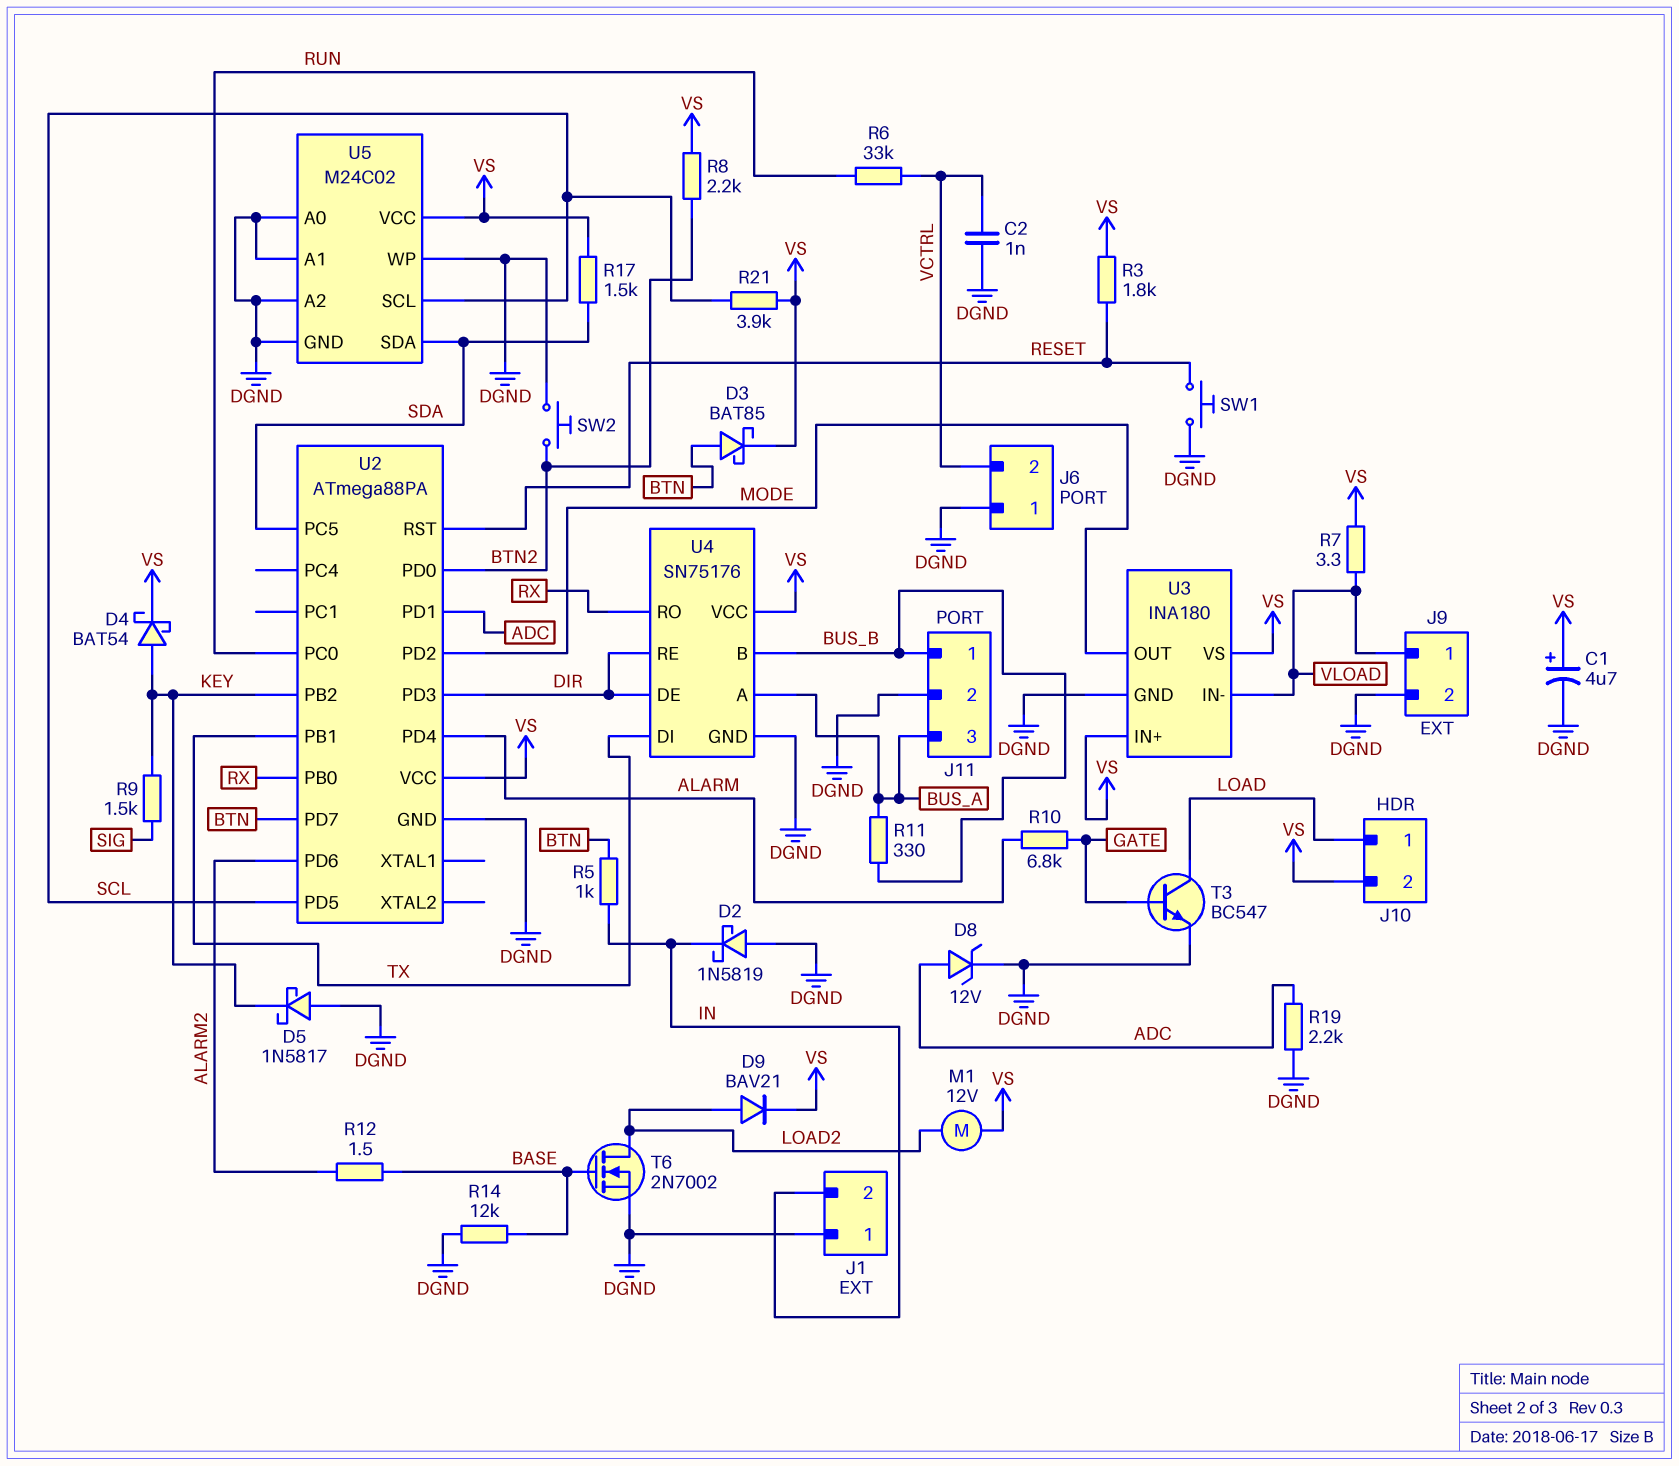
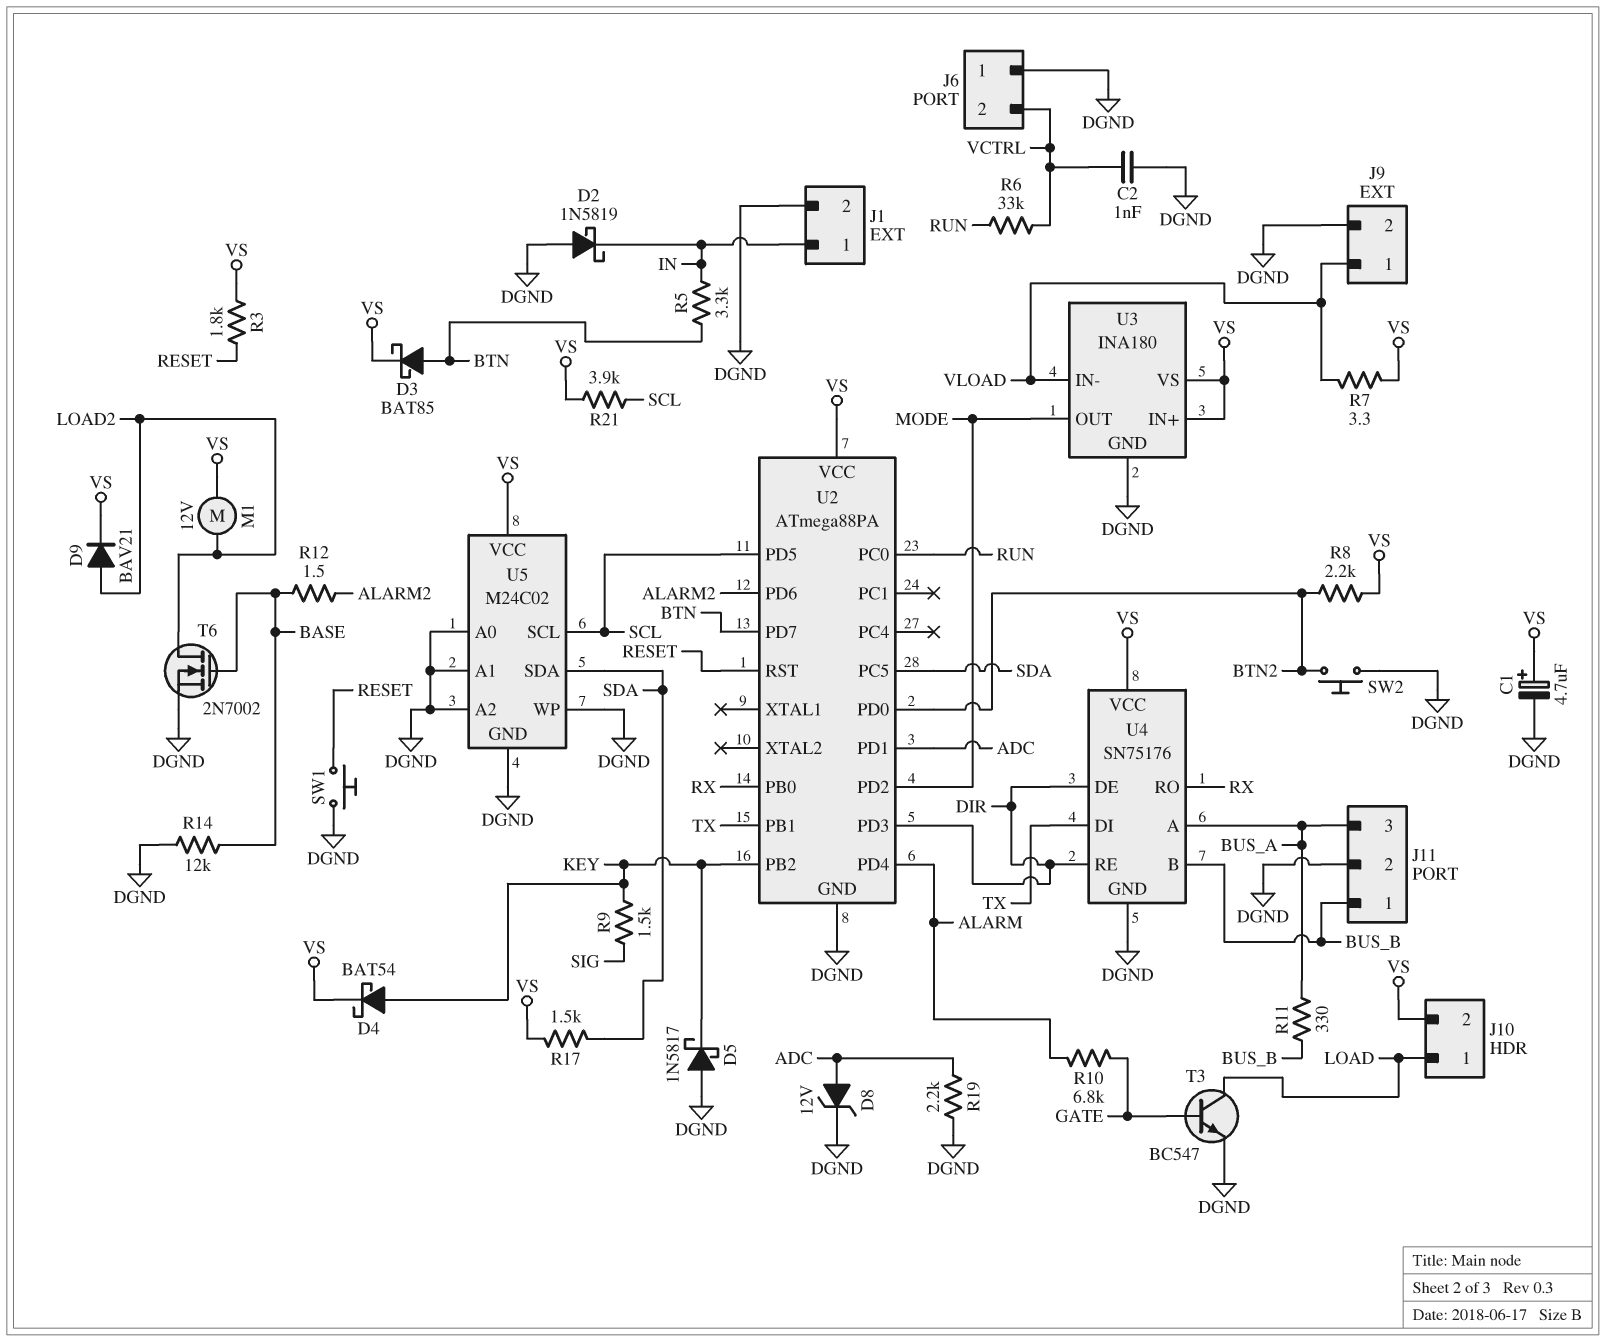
J1 pin 1: DGND -> IN
J1 pin 2: IN -> DGND
R5: 1k (BTN, IN) -> 3.3k (BTN, IN)

